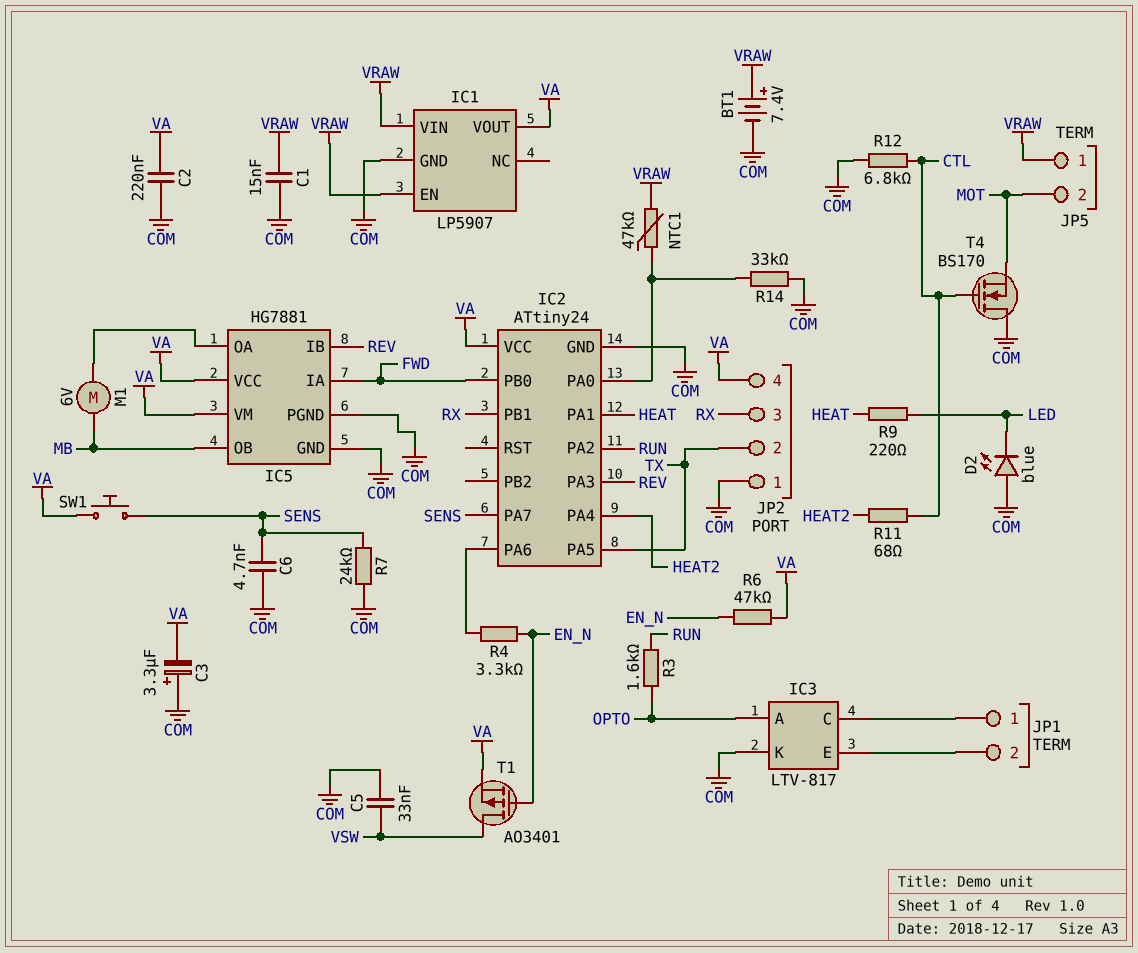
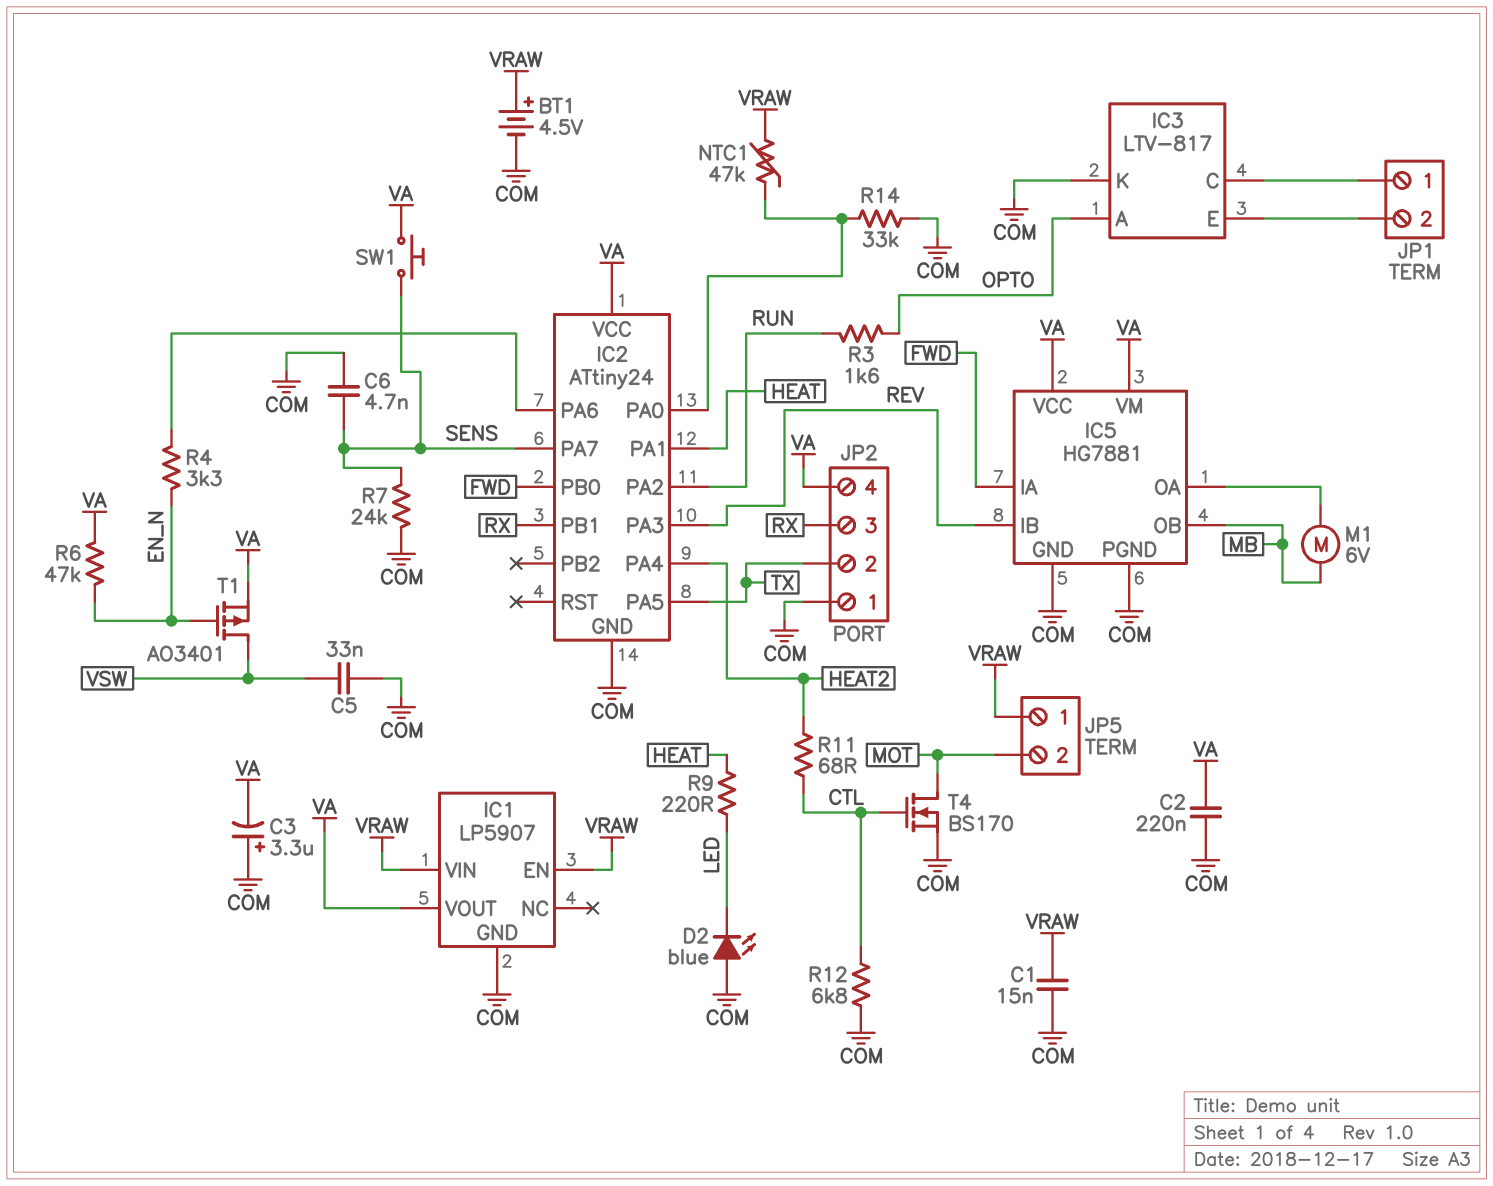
BT1: 7.4V (plus VRAW, minus COM) -> 4.5V (plus VRAW, minus COM)
T4: NMOS BS170 (G CTL, D COM, S MOT) -> NMOS BS170 (G CTL, D MOT, S COM)

